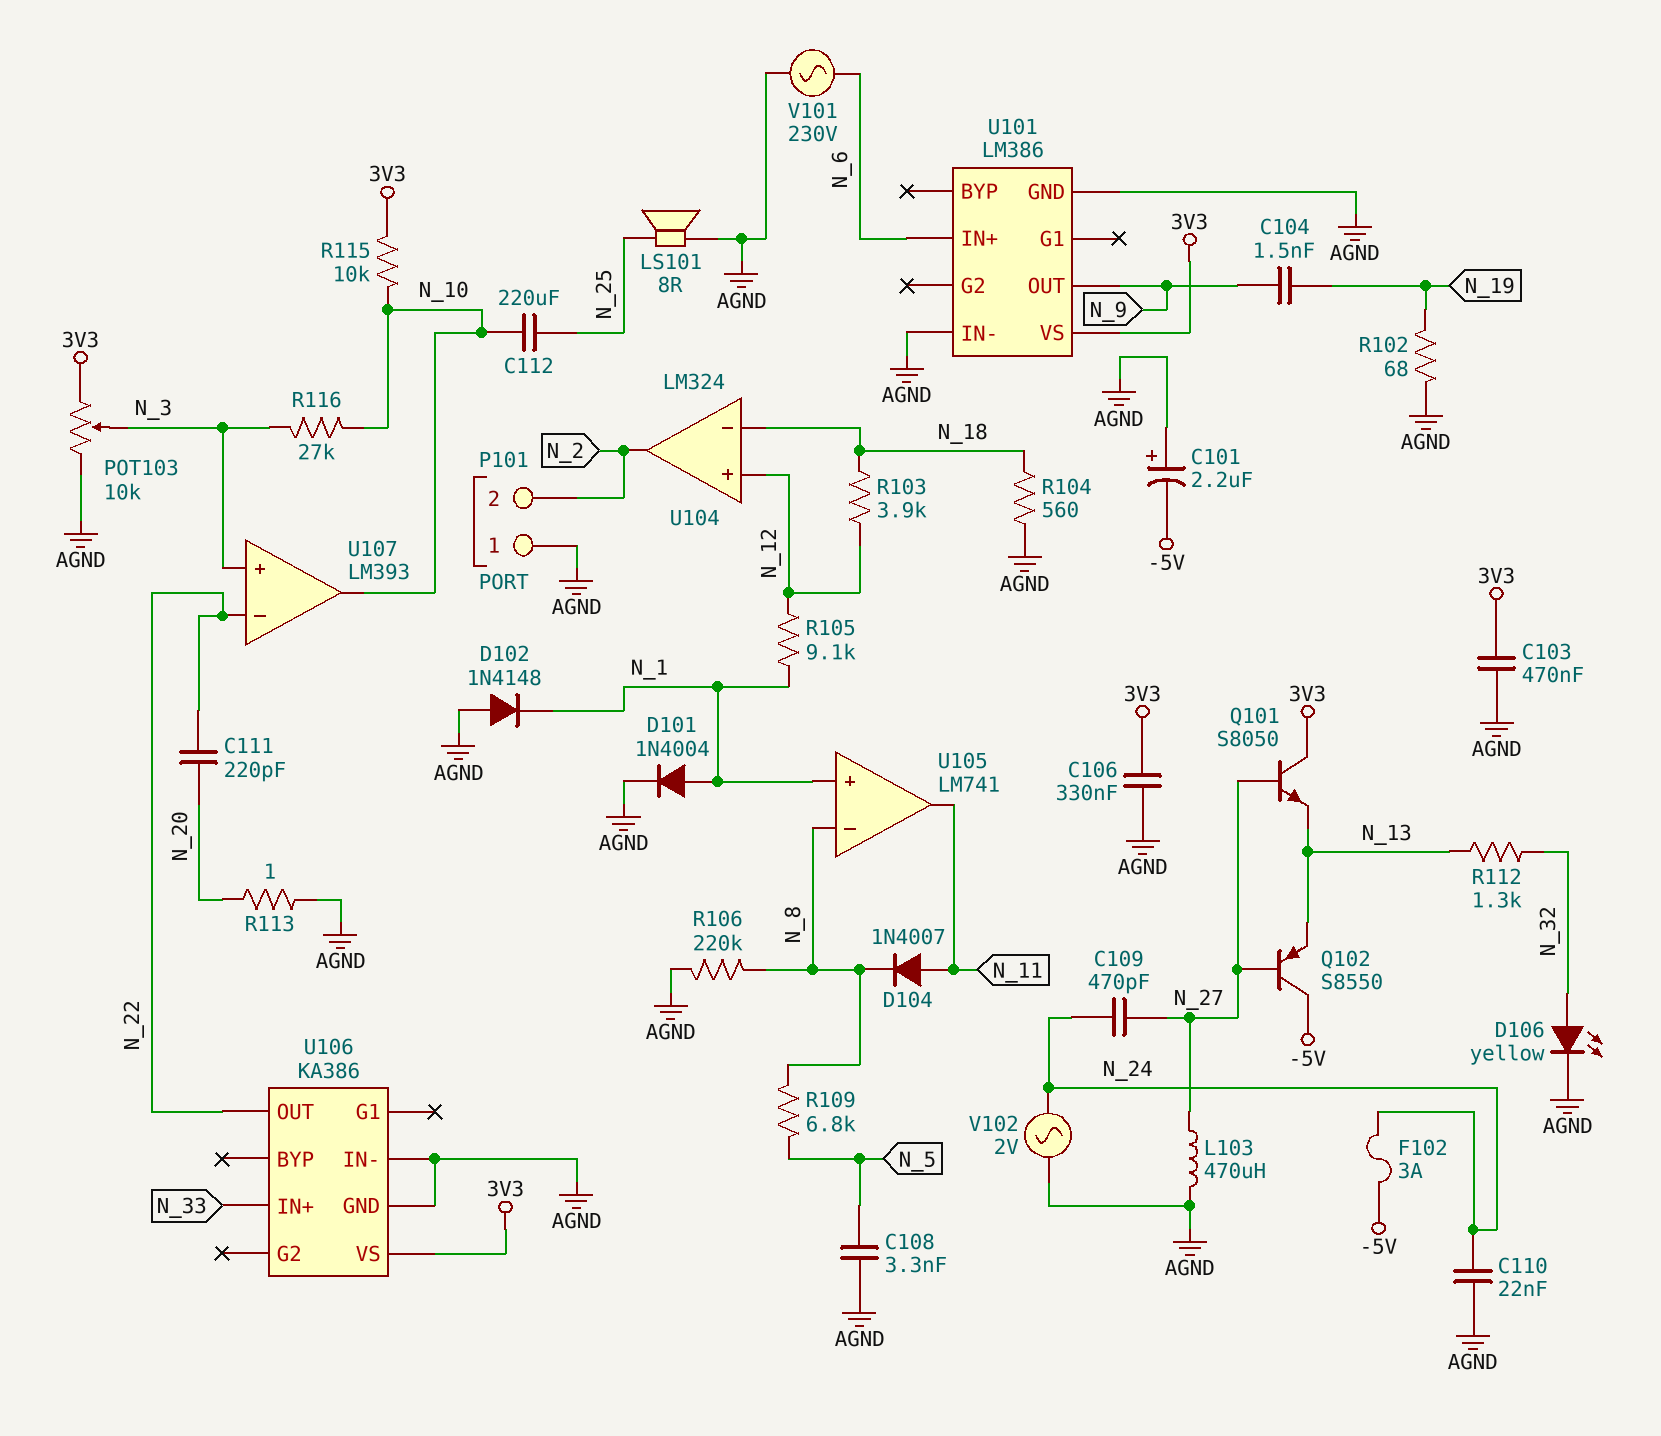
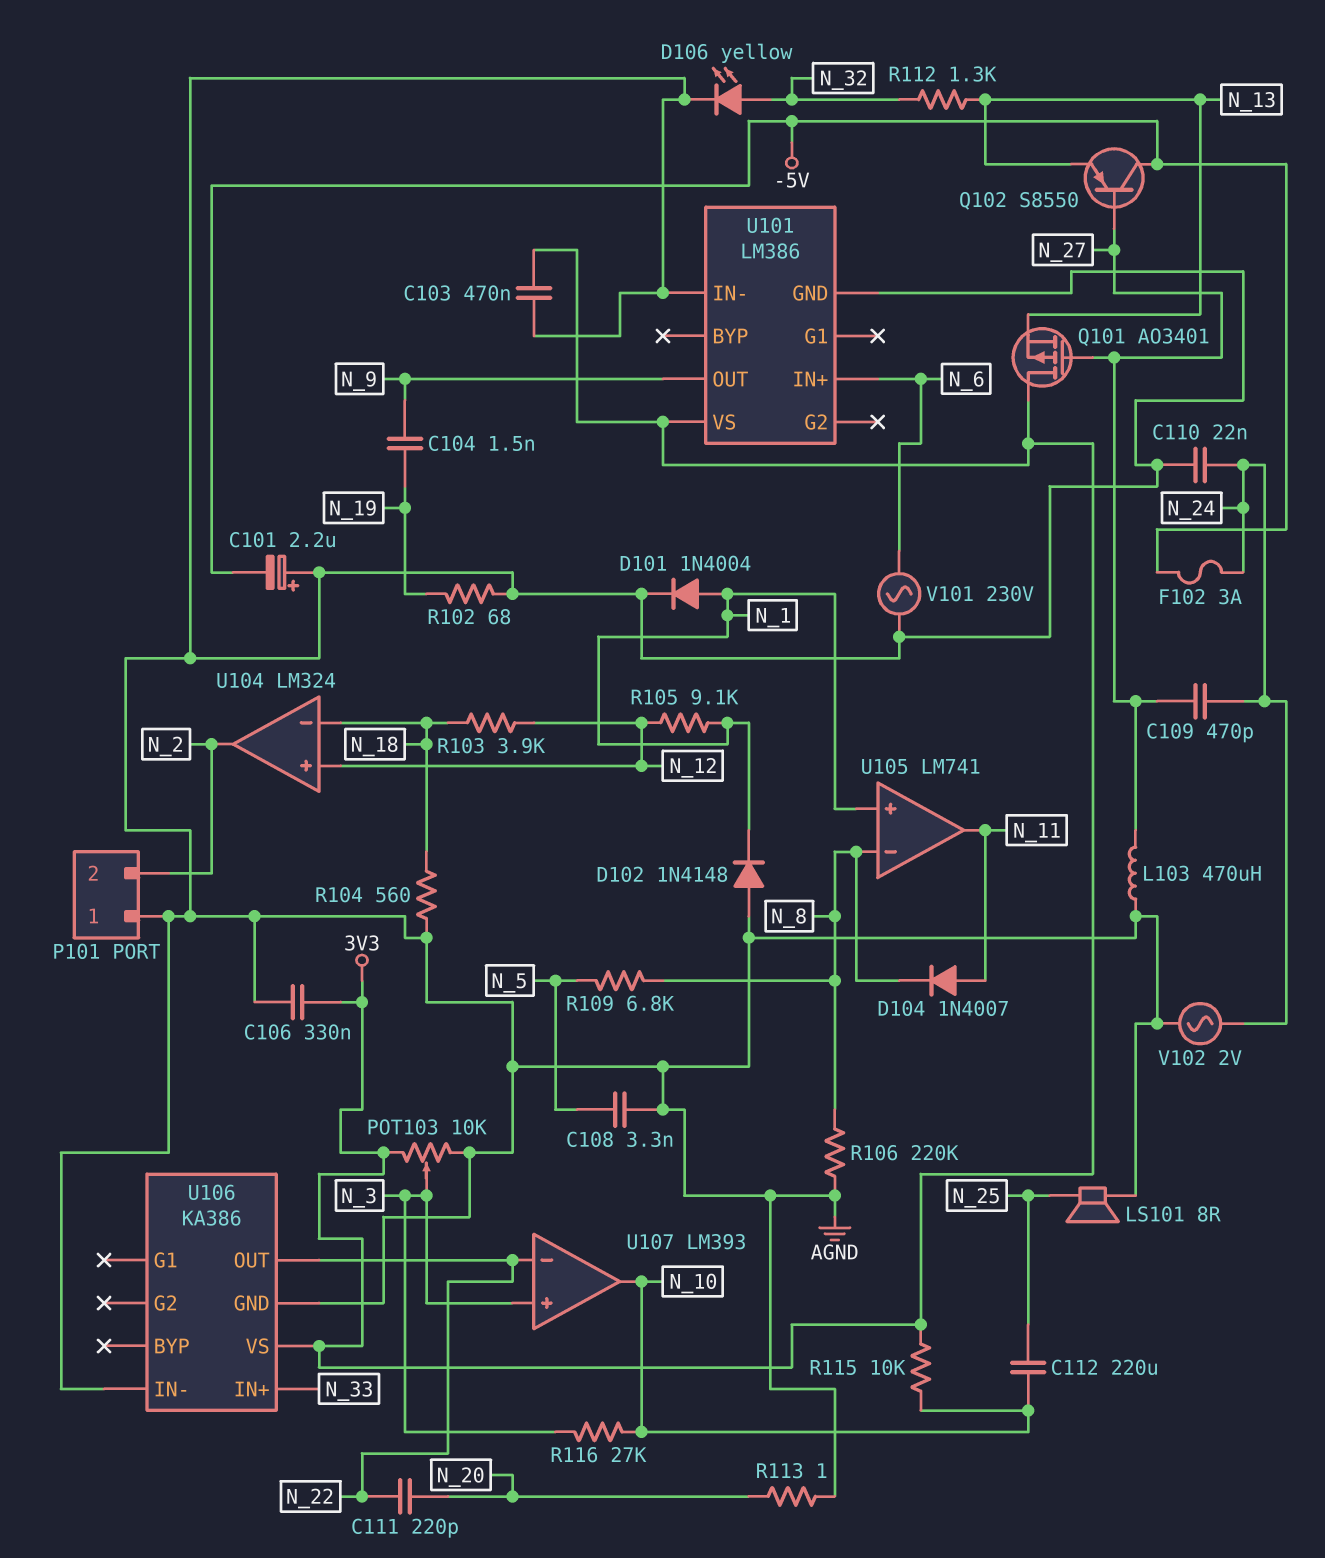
Q101: NPN S8050 (B N_27, C 3V3, E N_13) -> PMOS AO3401 (G N_27, D 3V3, S N_13)

